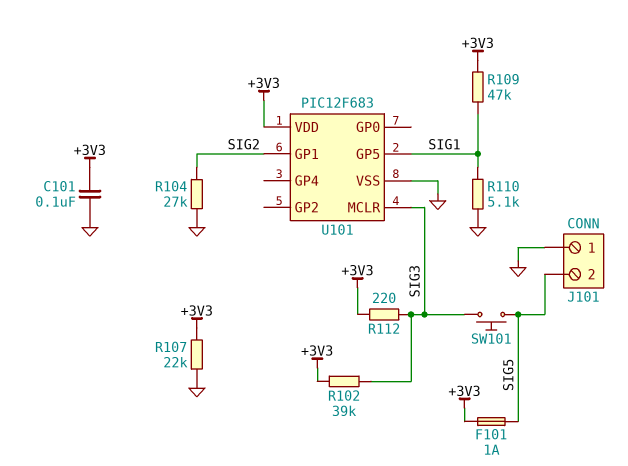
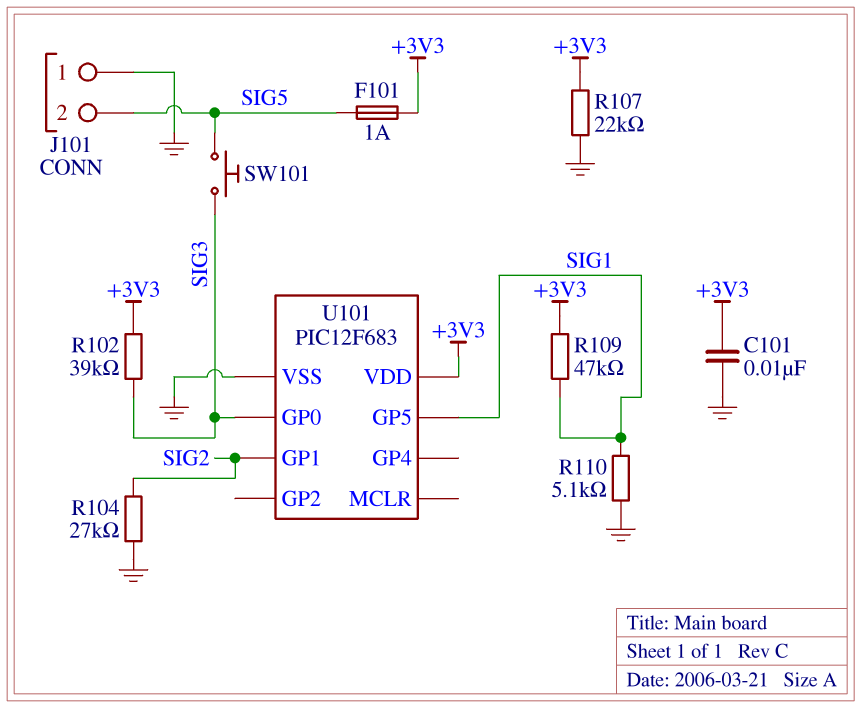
C101: 100nF (+3V3, GND) -> 10nF (+3V3, GND)
R112: 220 (+3V3, SIG3) -> none
U101 pin GP0: none -> SIG3
U101 pin MCLR: SIG3 -> none

